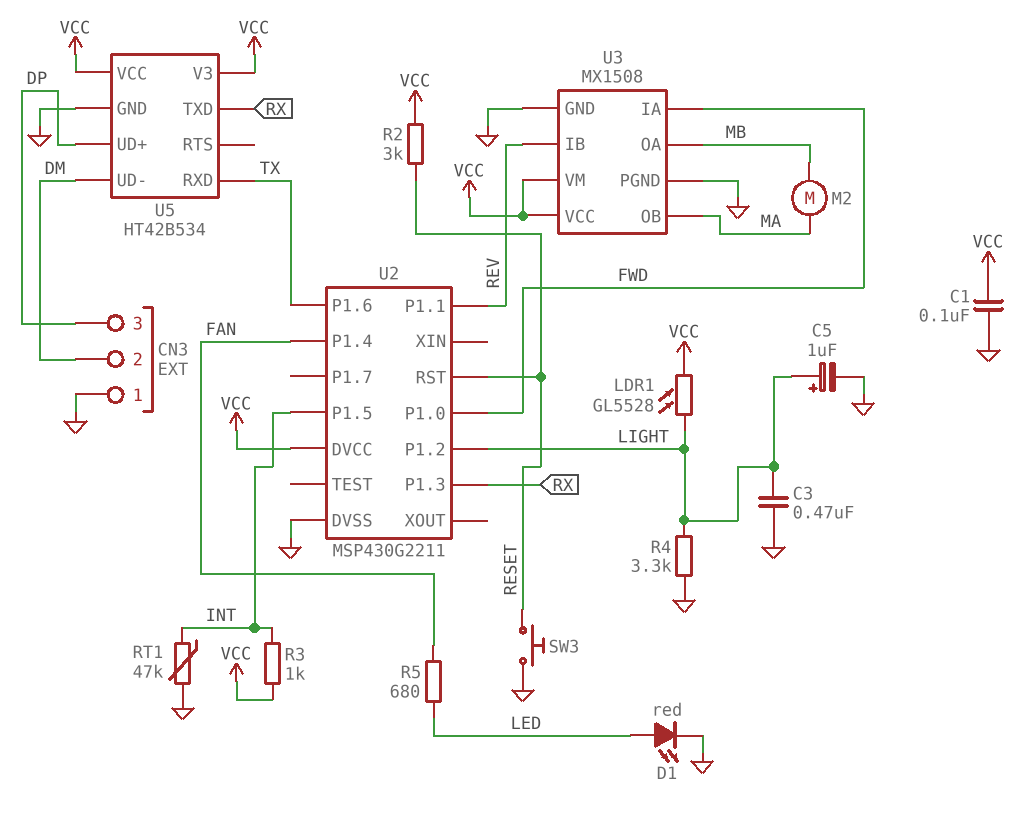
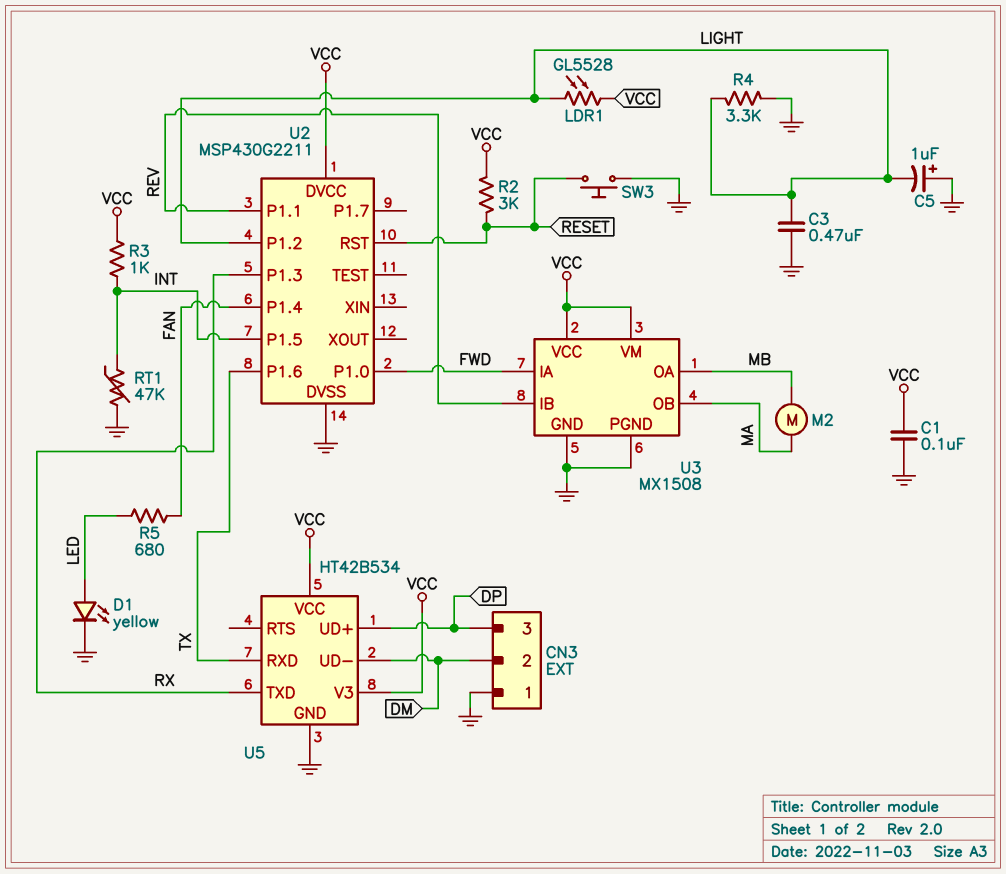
C5: 1uF (plus LIGHT, minus GND) -> 1uF (plus GND, minus LIGHT)
D1: LED red (A LED, K GND) -> LED yellow (A LED, K GND)

